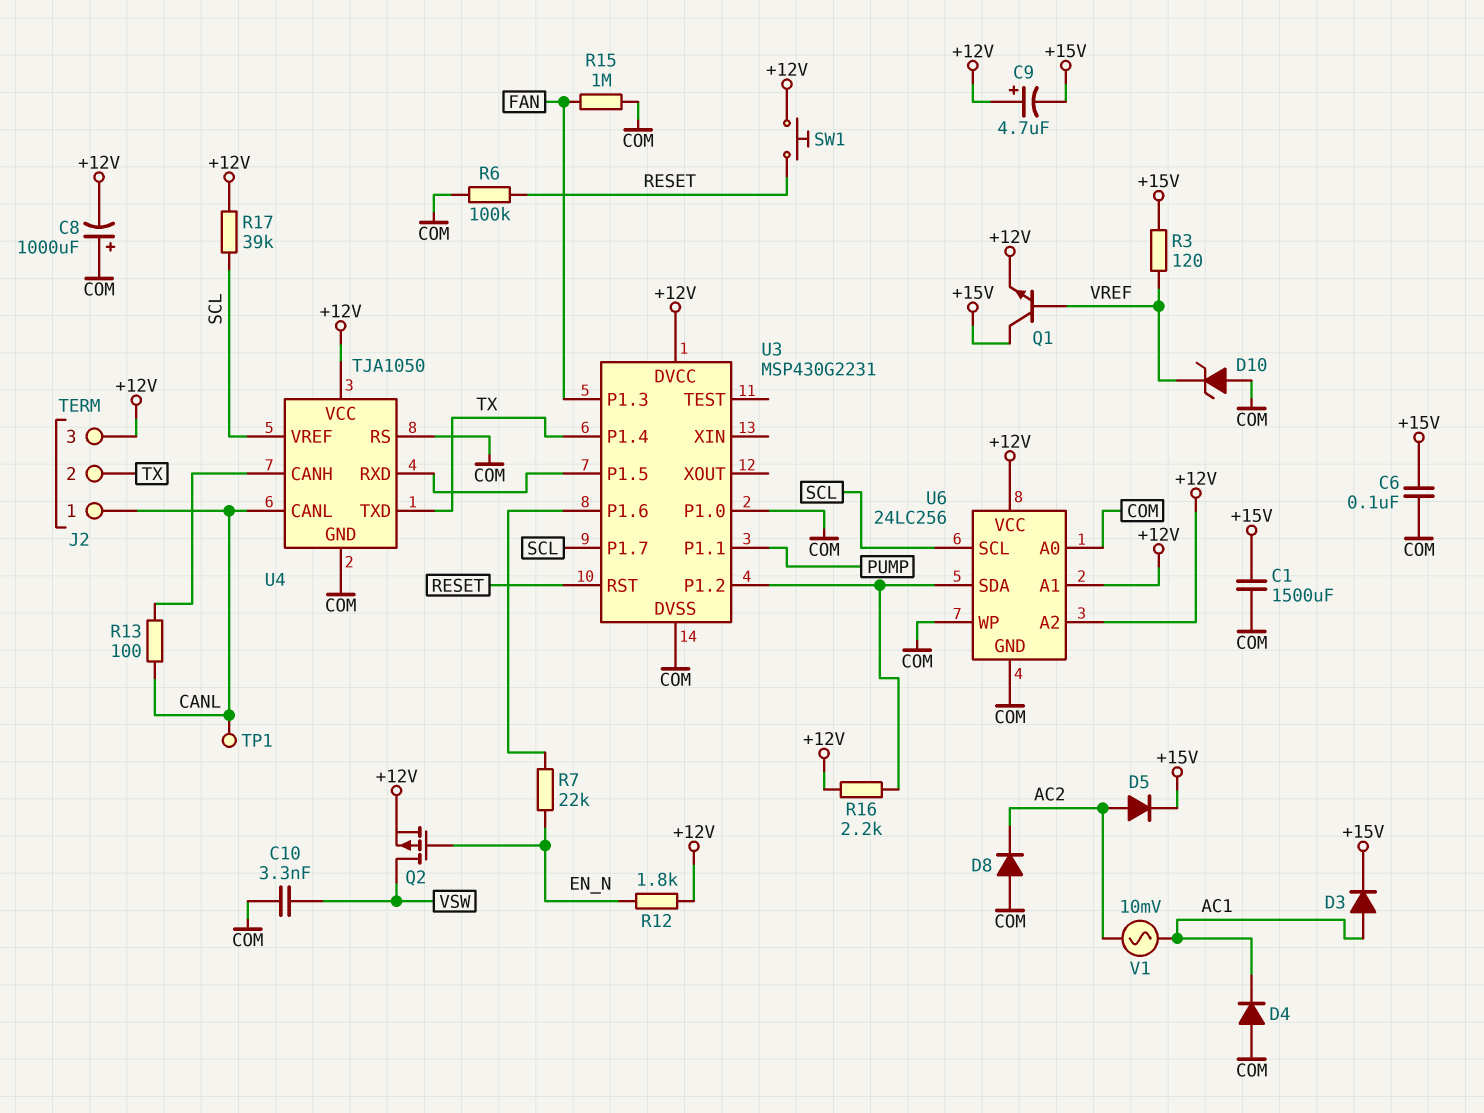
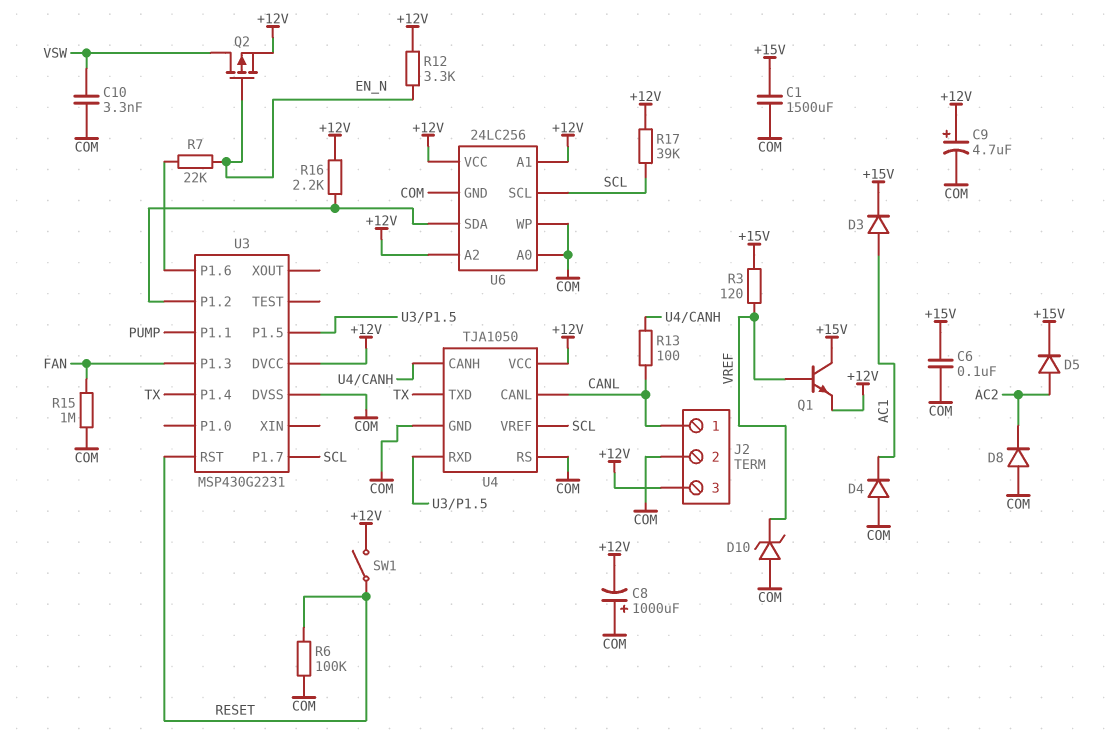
C9: 4.7uF (plus +12V, minus +15V) -> 4.7uF (plus +12V, minus COM)
J2 pin 2: TX -> COM
R12: 1.8k (+12V, EN_N) -> 3.3k (+12V, EN_N)
SW1: button (+12V, RESET) -> switch (+12V, RESET)
TP1: test point (CANL) -> none
U3 pin P1.0: COM -> none
V1: AC 10mV (AC1, AC2) -> none

